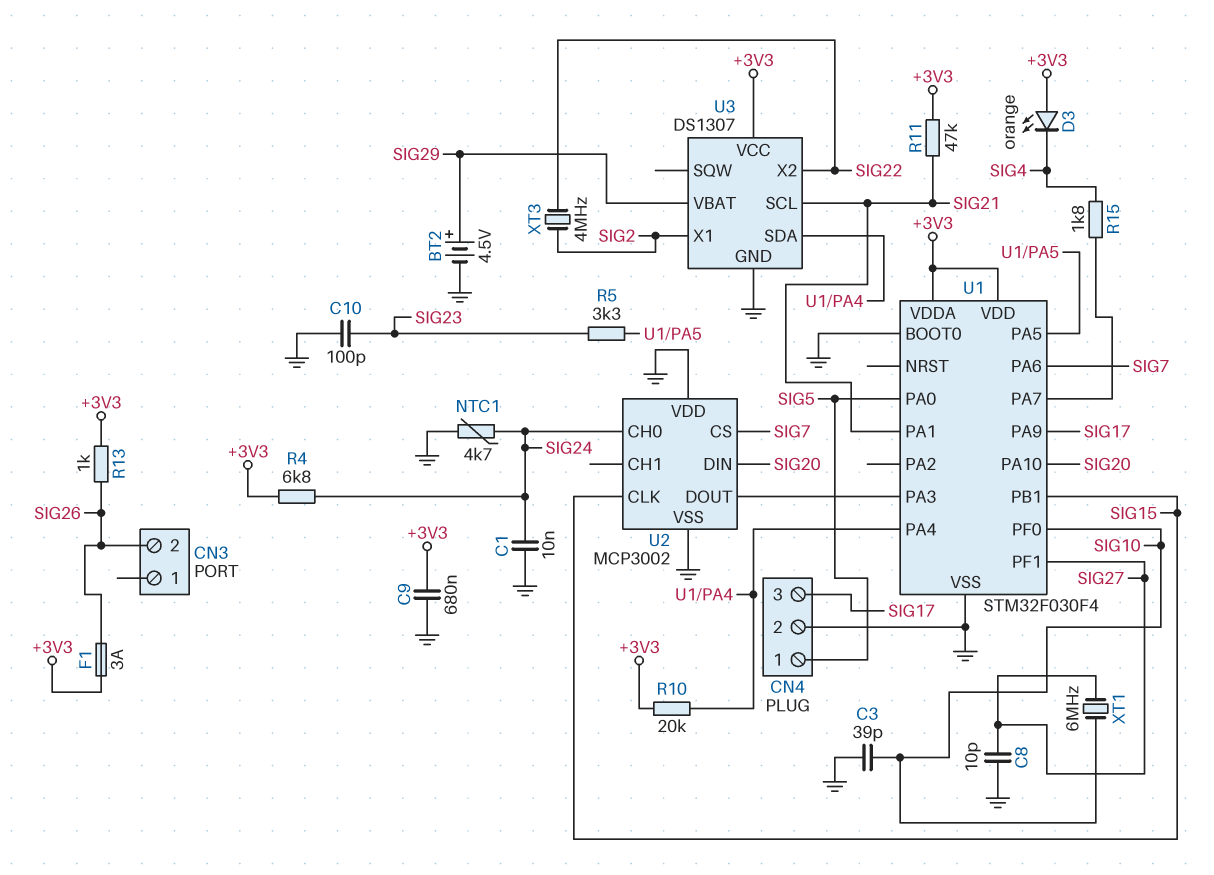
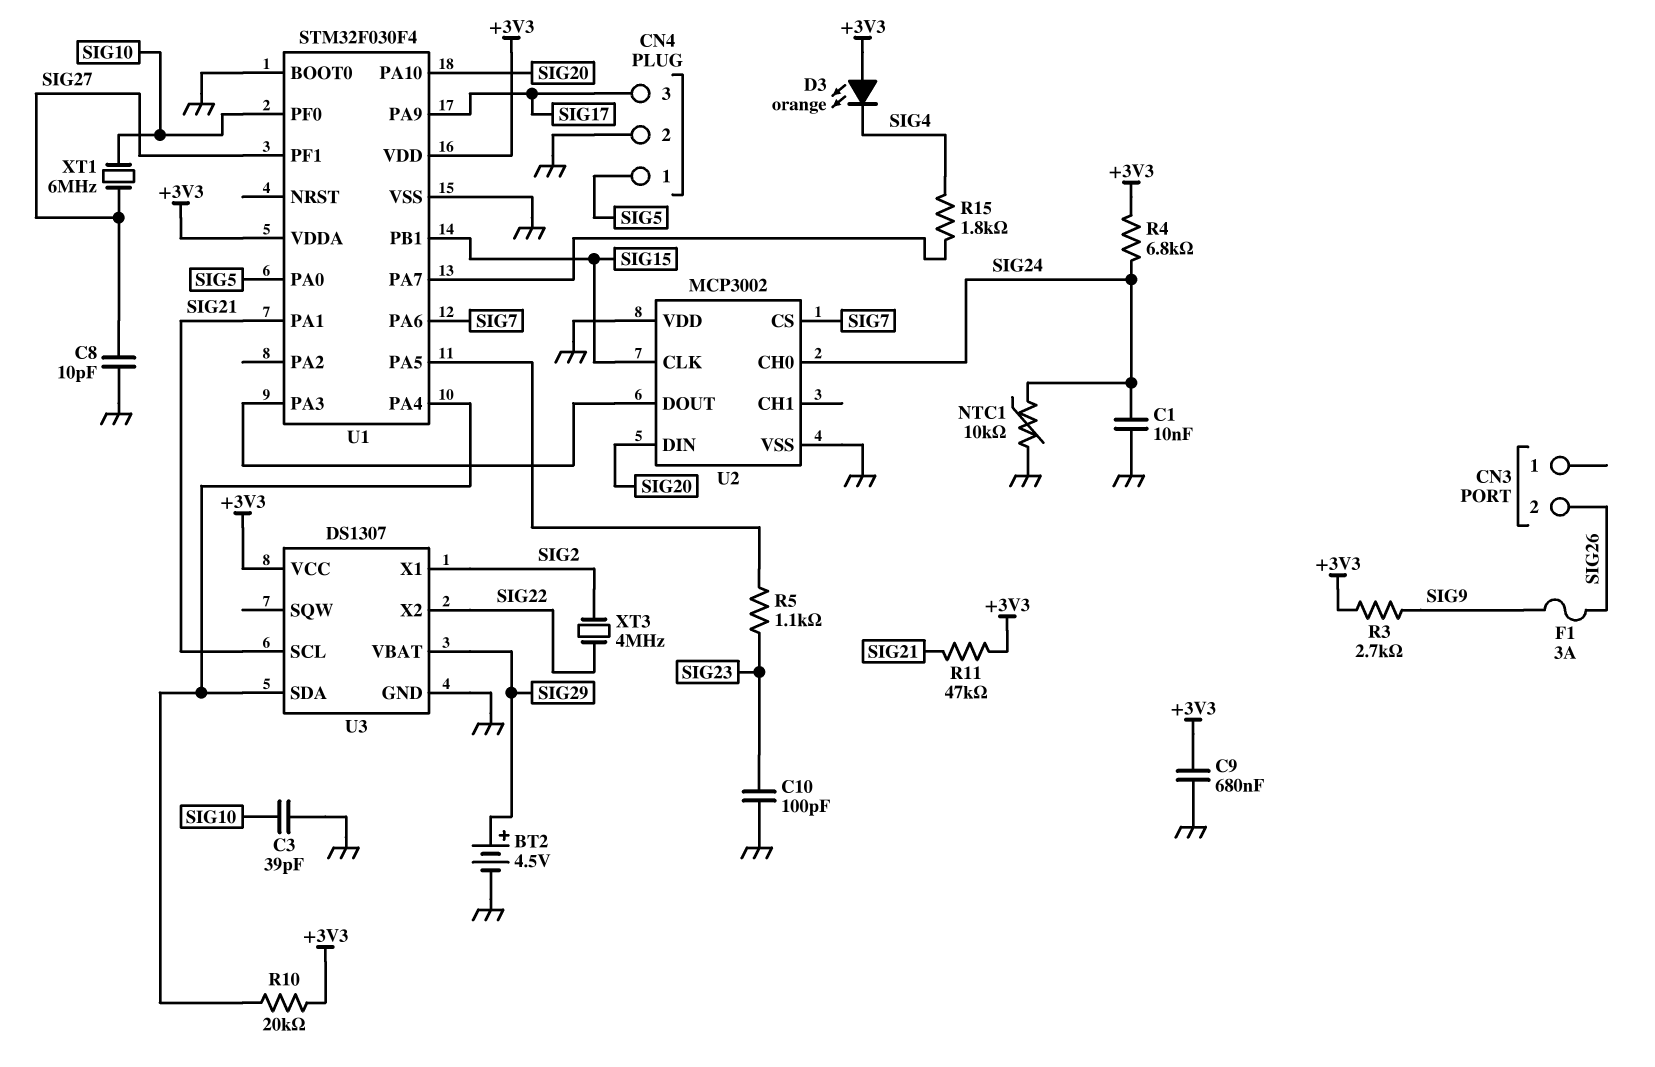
F1: 3A (+3V3, SIG26) -> 3A (SIG9, SIG26)
NTC1: 4.7k (GND, SIG24) -> 10k (GND, SIG24)
R3: none -> 2.7k (+3V3, SIG9)
R5: 3.3k (SIG23, U1/PA5) -> 1.1k (SIG23, U1/PA5)
R13: 1k (+3V3, SIG26) -> none

